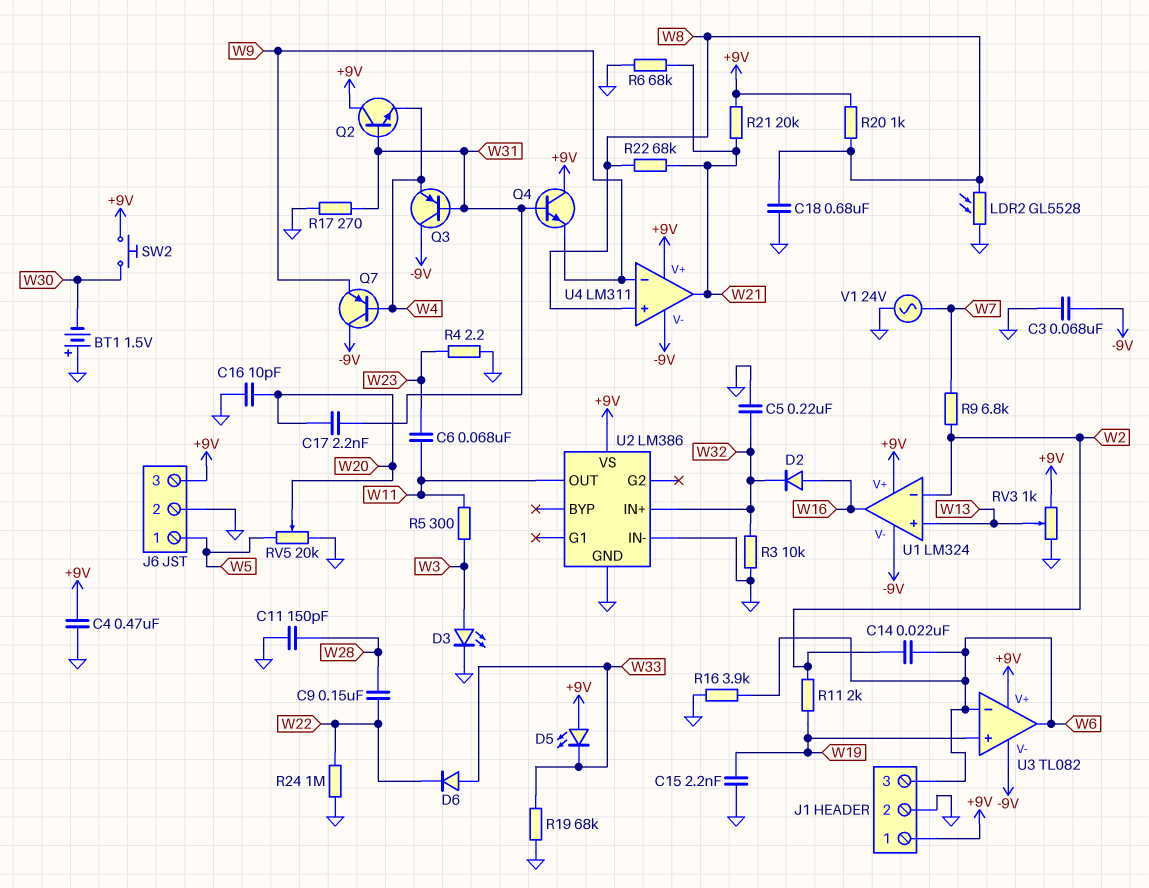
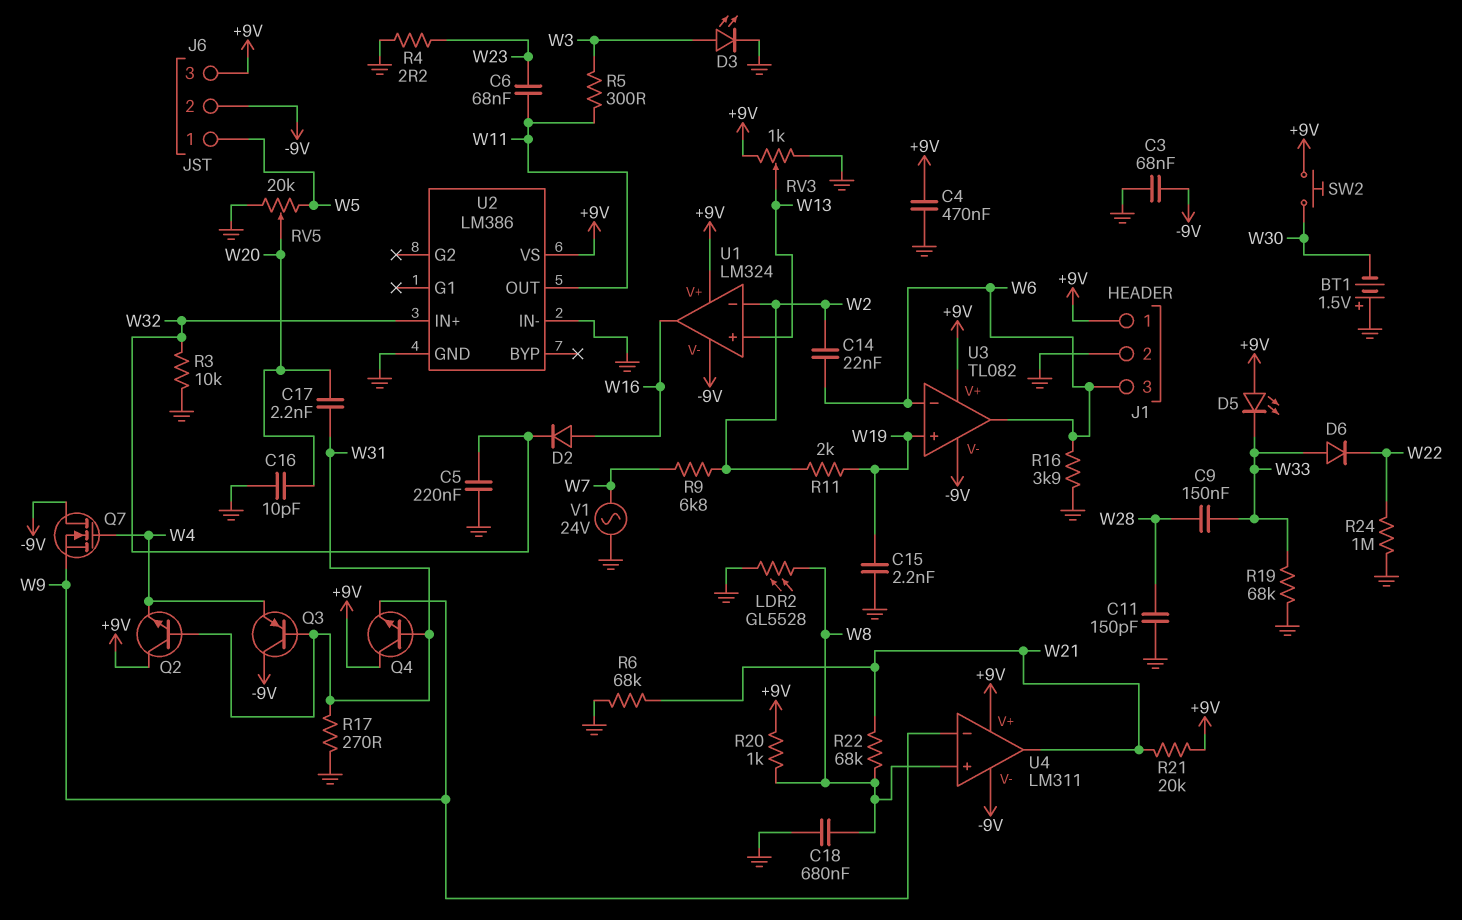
C9: 150nF (W22, W28) -> 150nF (W28, W33)
J6 pin 2: GND -> -9V
Q7: PNP (B W4, C -9V, E W9) -> NMOS (G W4, D -9V, S W9)

